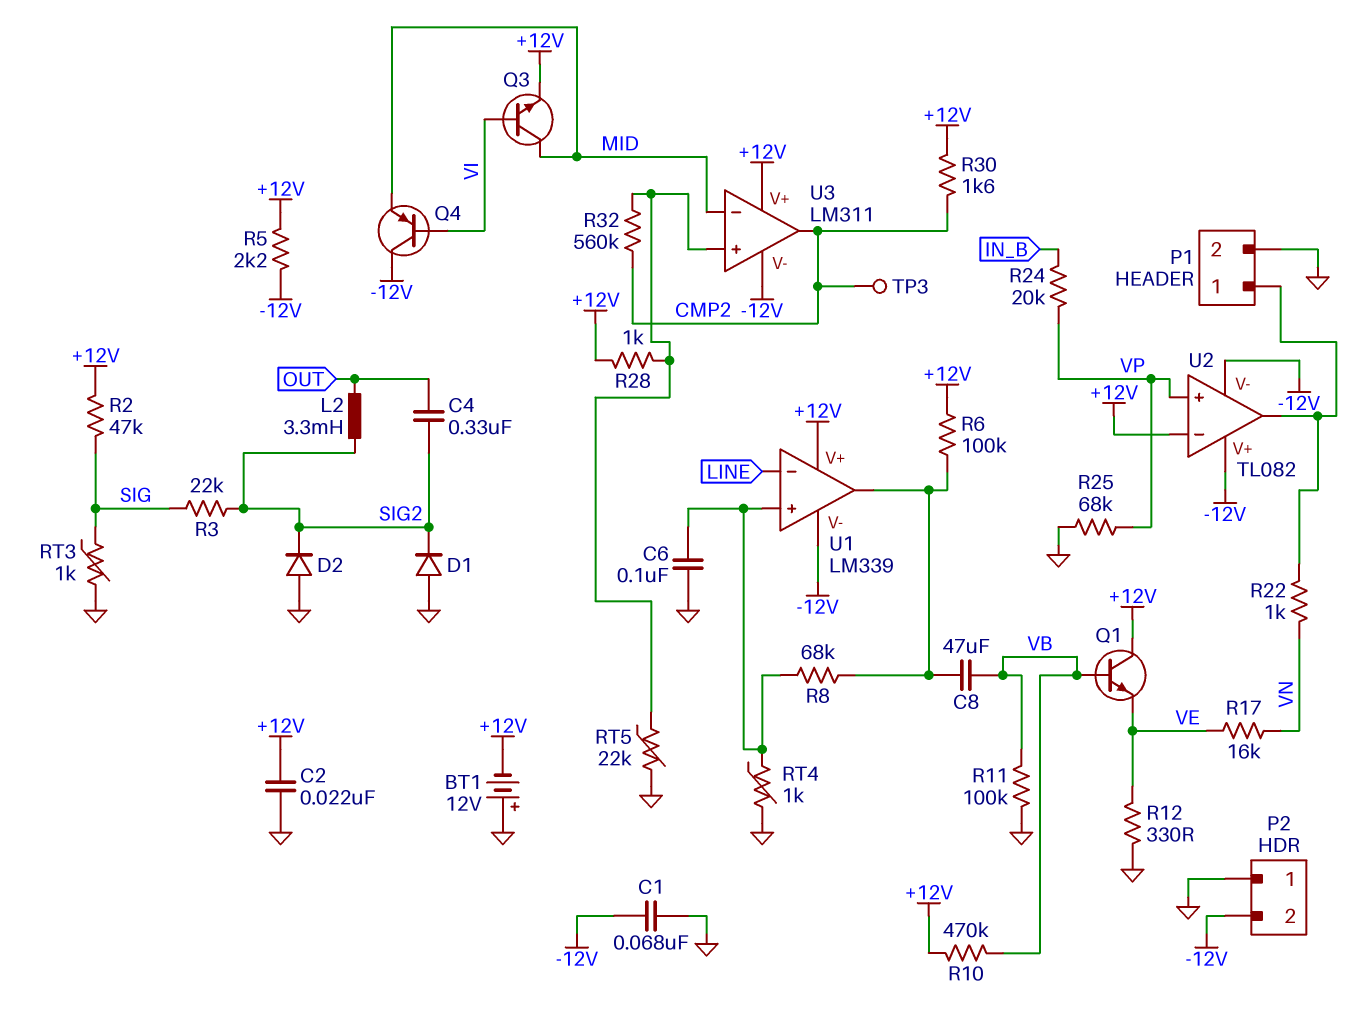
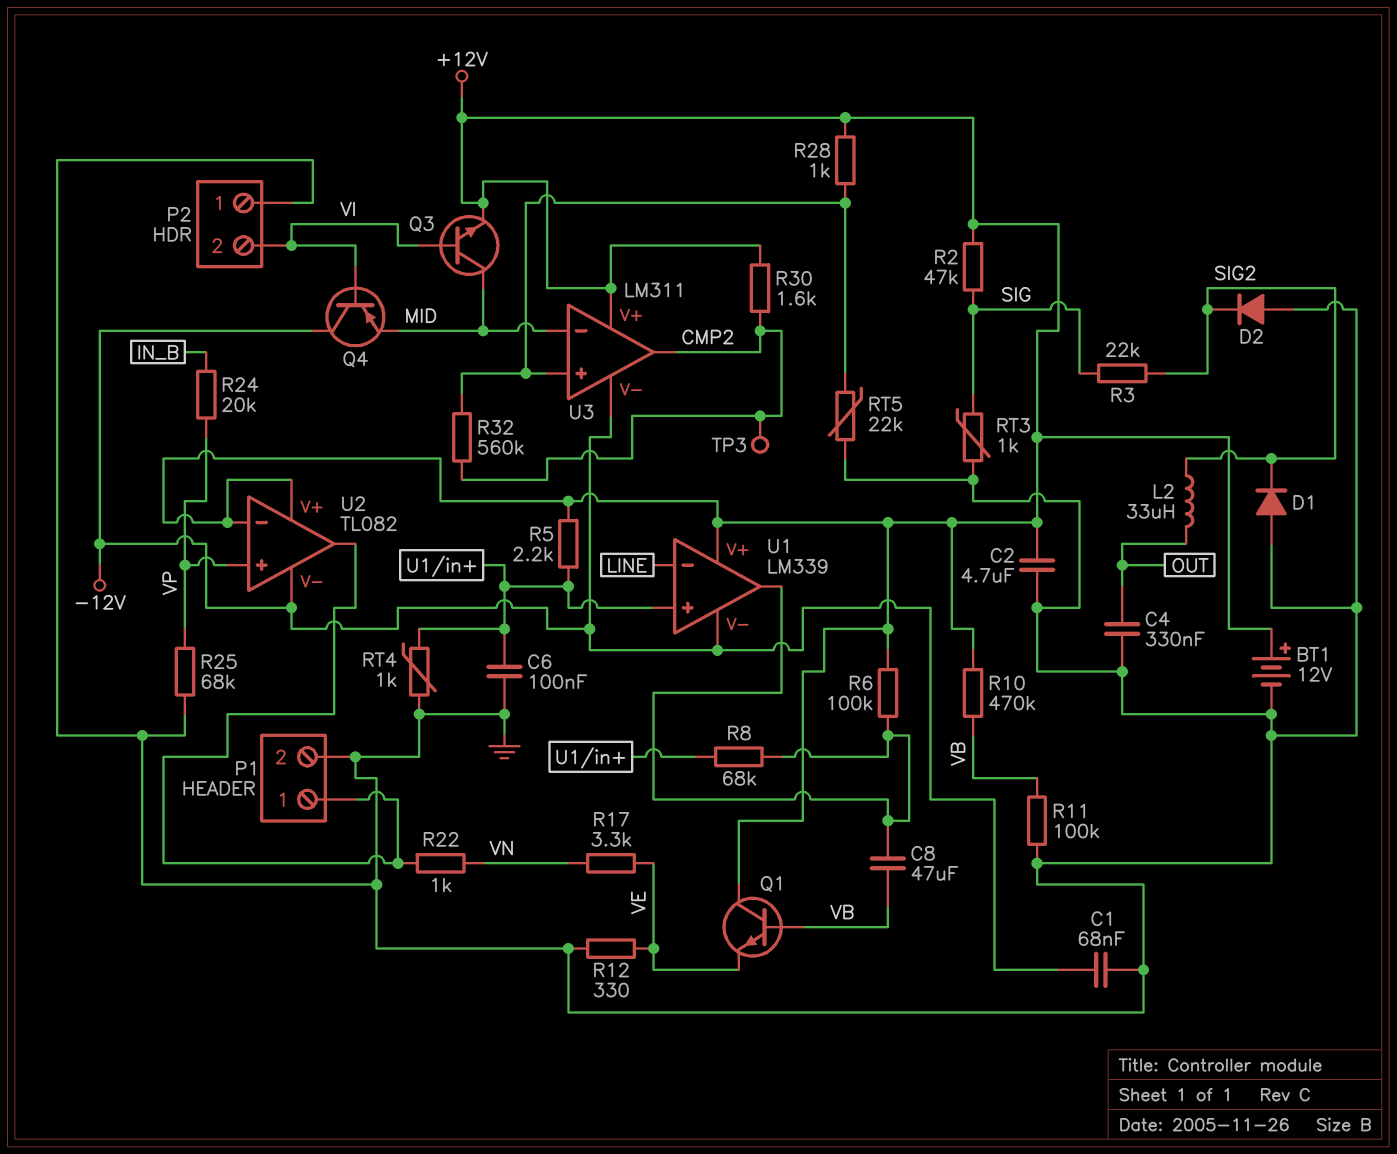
BT1: 12V (plus GND, minus +12V) -> 12V (plus +12V, minus GND)
C2: 22nF (+12V, GND) -> 4.7uF (+12V, GND)
C4: 330nF (OUT, SIG2) -> 330nF (GND, OUT)
L2: 3.3mH (OUT, SIG2) -> 33uH (OUT, SIG2)
P2 pin 2: -12V -> VI
R5: 2.2k (+12V, -12V) -> 2.2k (+12V, U1/in+)
R17: 16k (VE, VN) -> 3.3k (VE, VN)
U2 pin V+: -12V -> +12V

